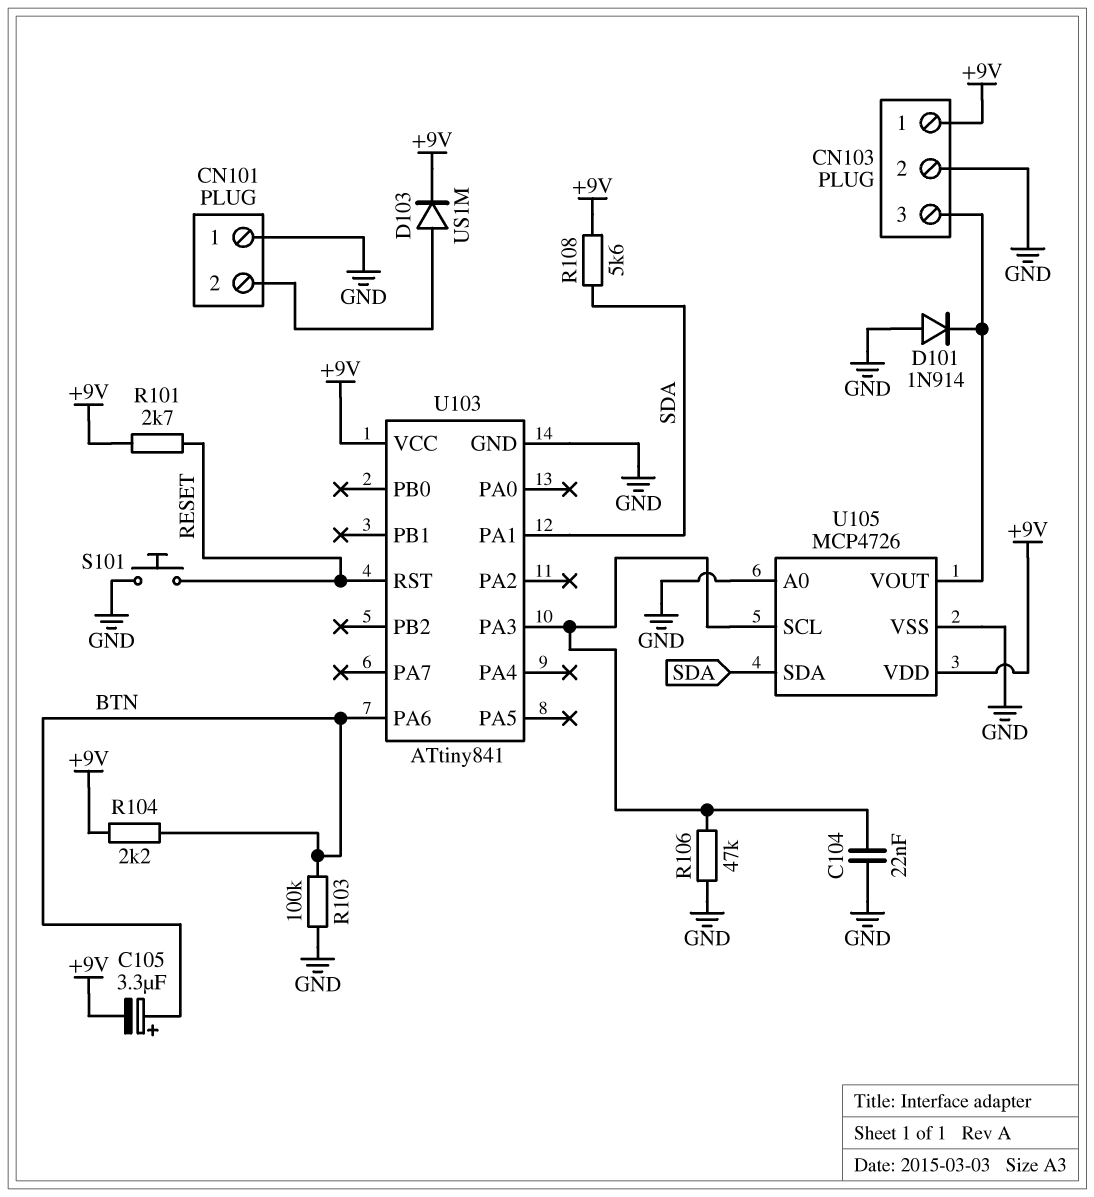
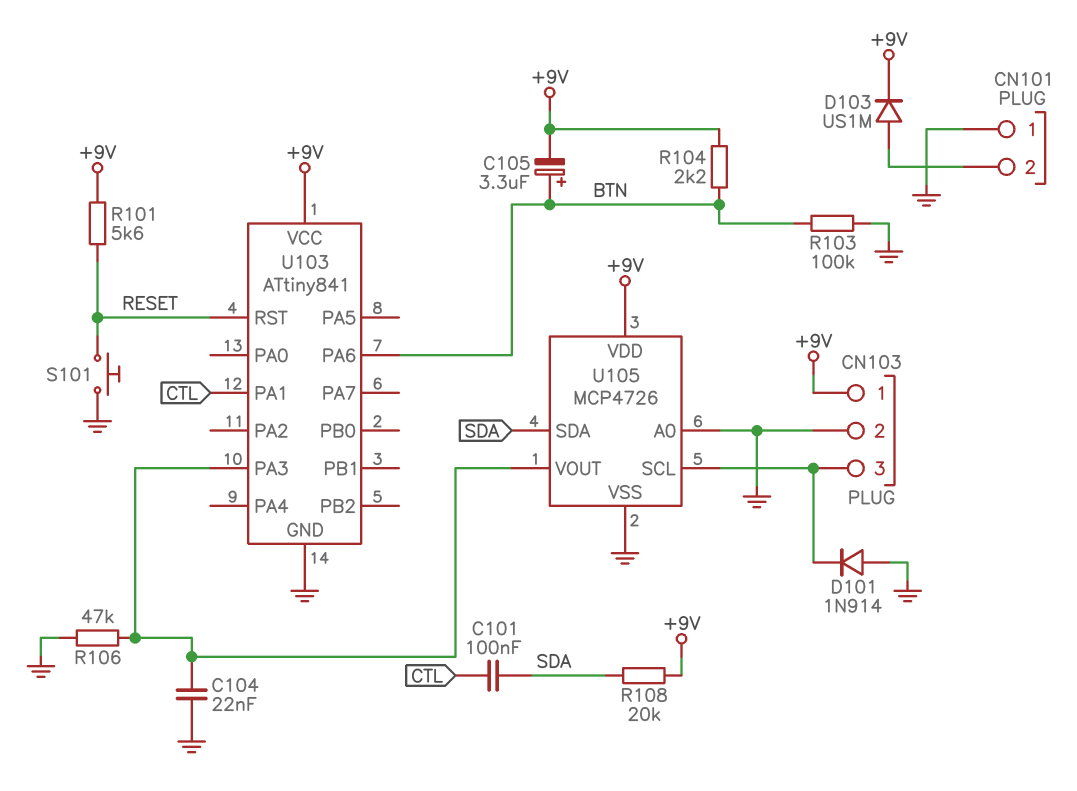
C101: none -> 100nF (CTL, SDA)
R101: 2.7k (+9V, RESET) -> 5.6k (+9V, RESET)
R108: 5.6k (+9V, SDA) -> 20k (+9V, SDA)
U103 pin PA1: SDA -> CTL
U105 pin SCL: U103/PA3 -> CN103/3
U105 pin VOUT: CN103/3 -> U103/PA3

